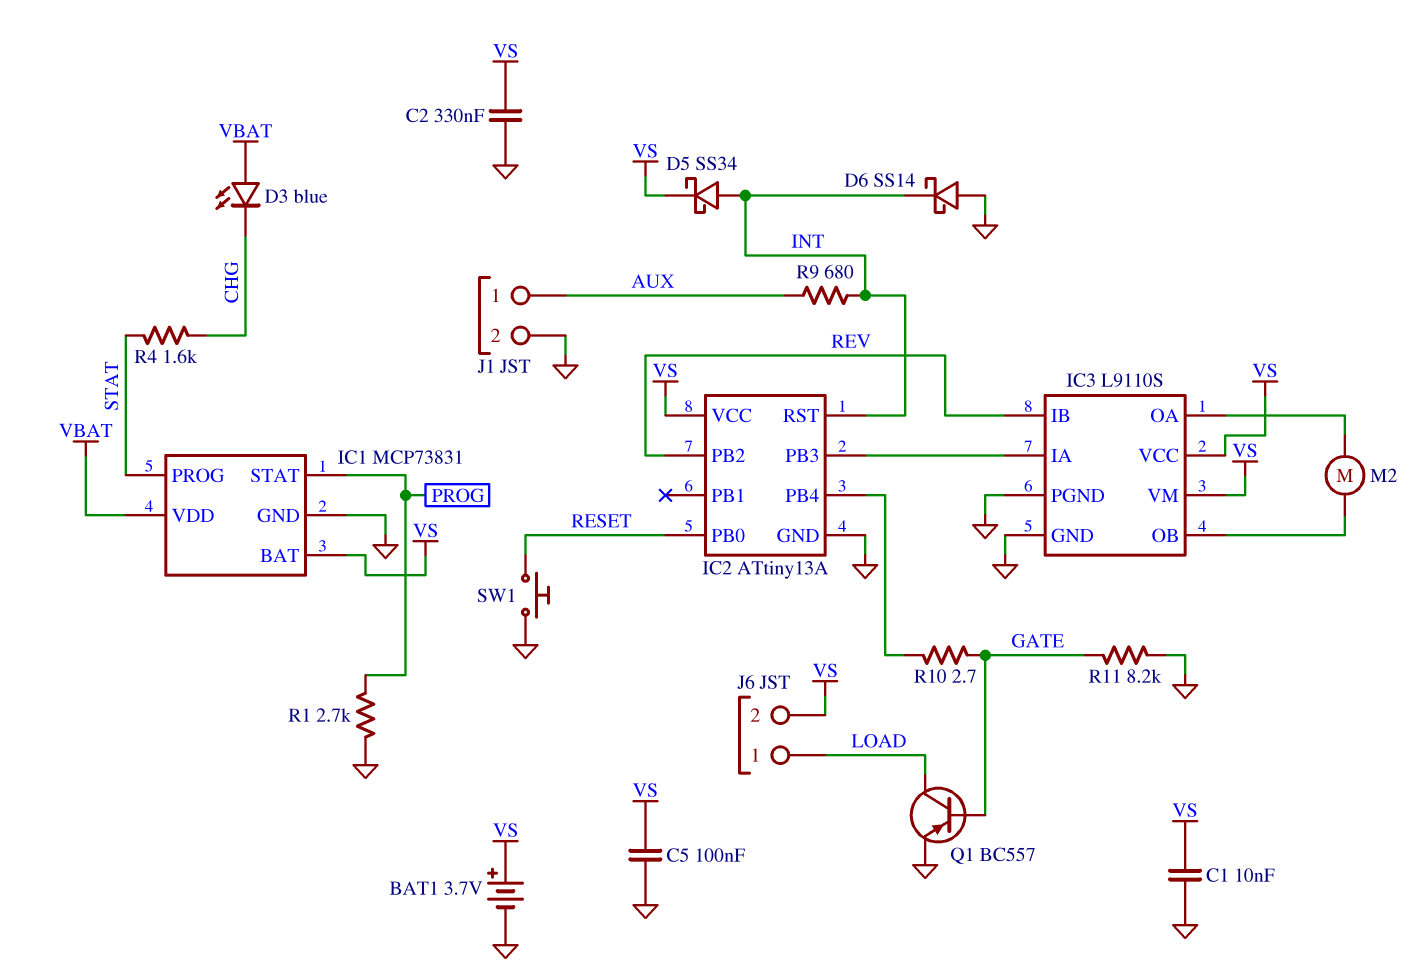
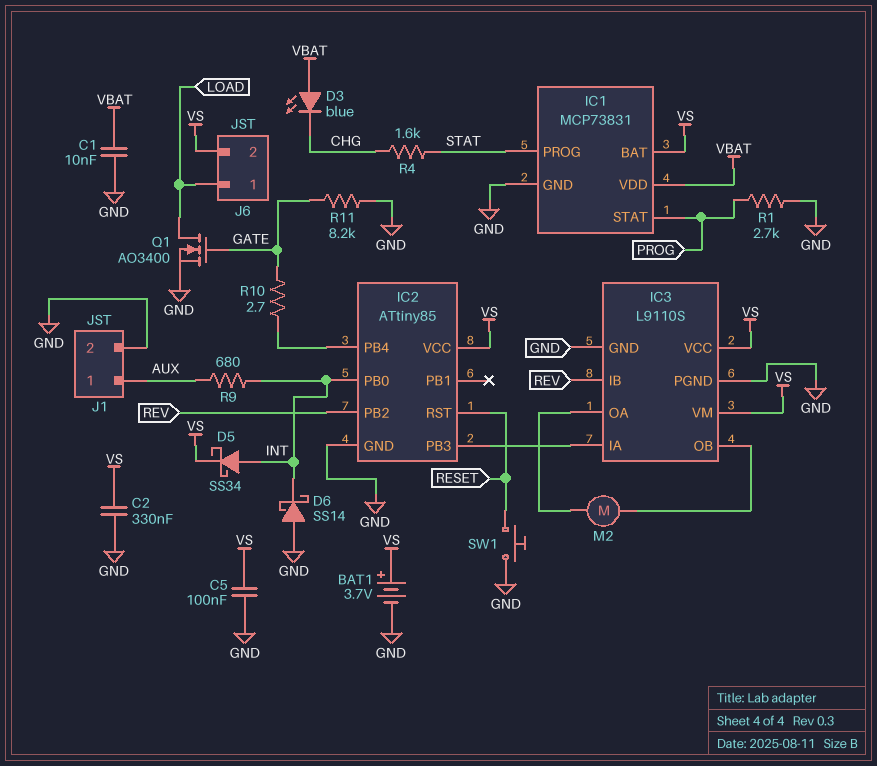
C1: 10nF (GND, VS) -> 10nF (GND, VBAT)
IC2: ATtiny13A -> ATtiny85
IC2 pin PB0: RESET -> INT
IC2 pin RST: INT -> RESET
Q1: PNP BC557 (B GATE, C LOAD, E GND) -> NMOS AO3400 (G GATE, D LOAD, S GND)

